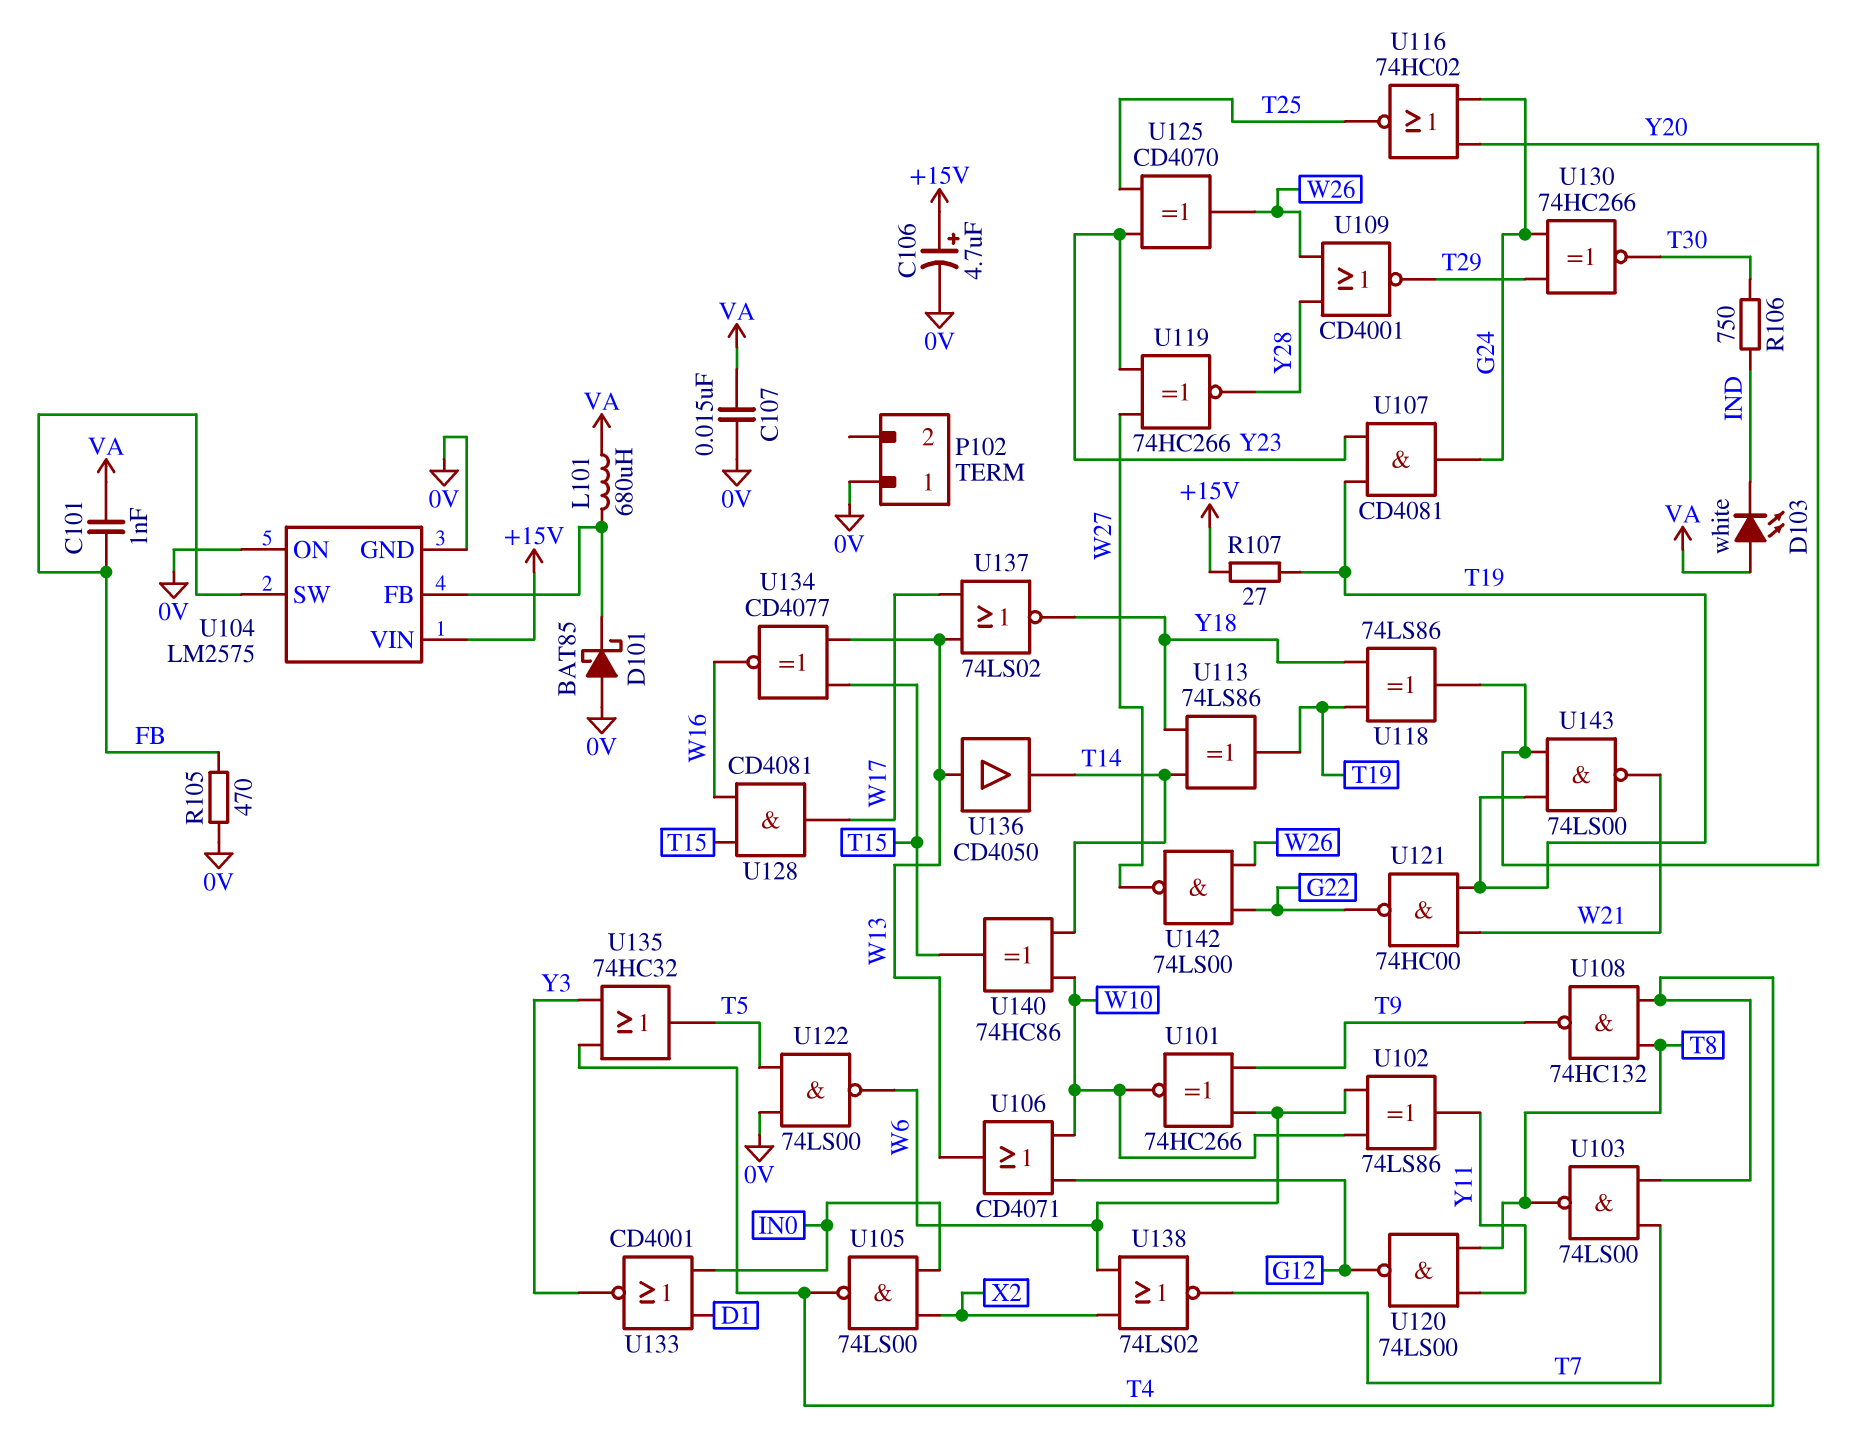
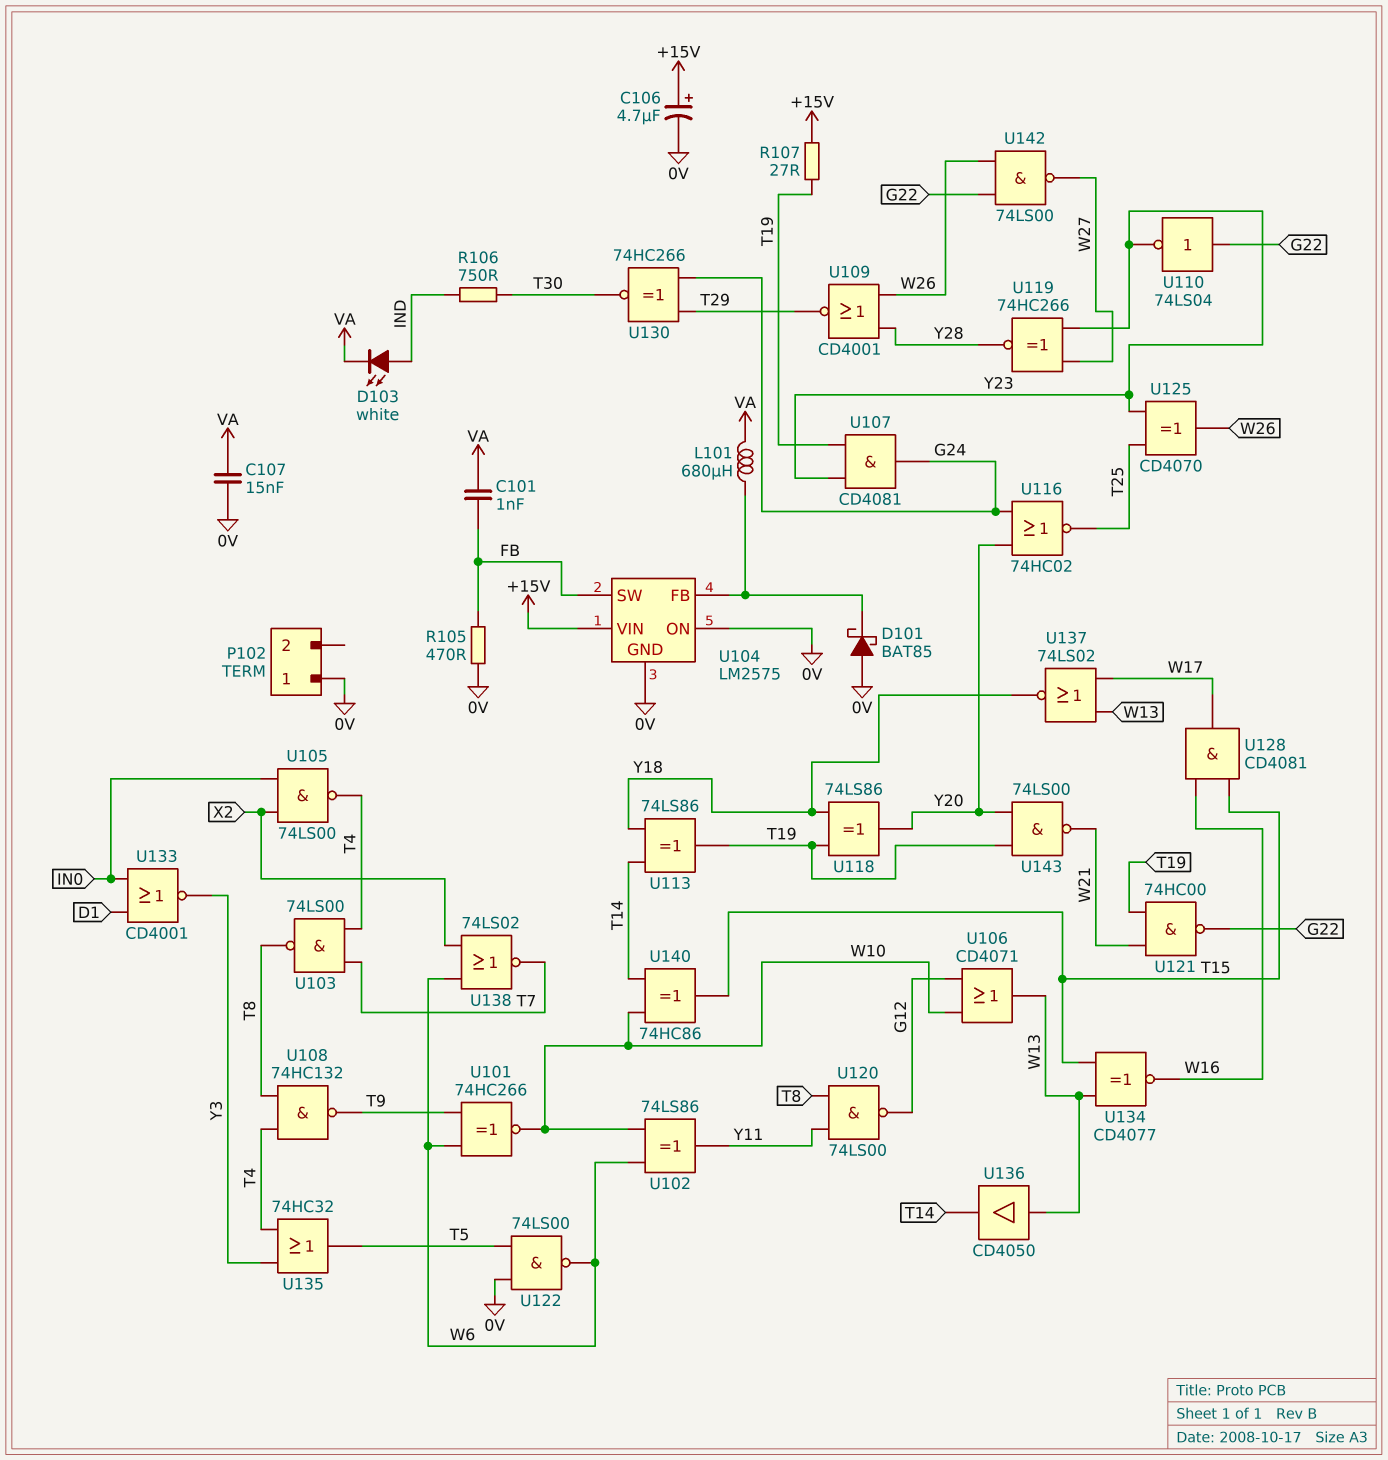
D103: LED white (A VA, K IND) -> LED white (A IND, K VA)
U110: none -> NOT 74LS04 (in G22, out Y23)

